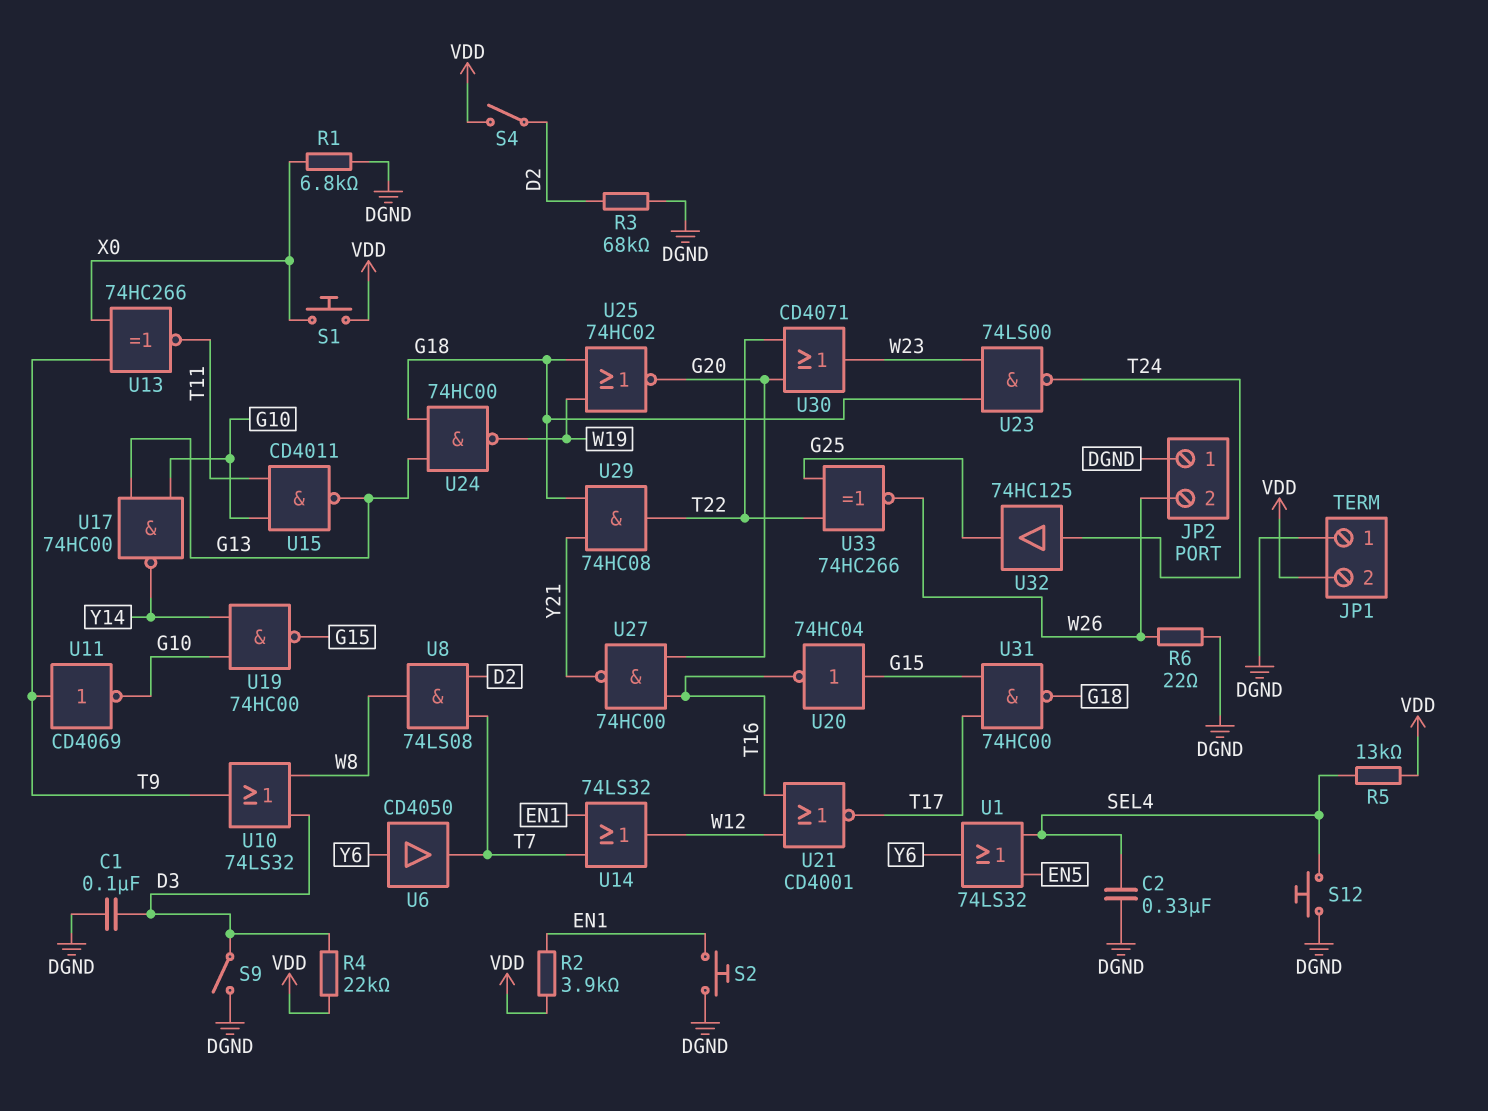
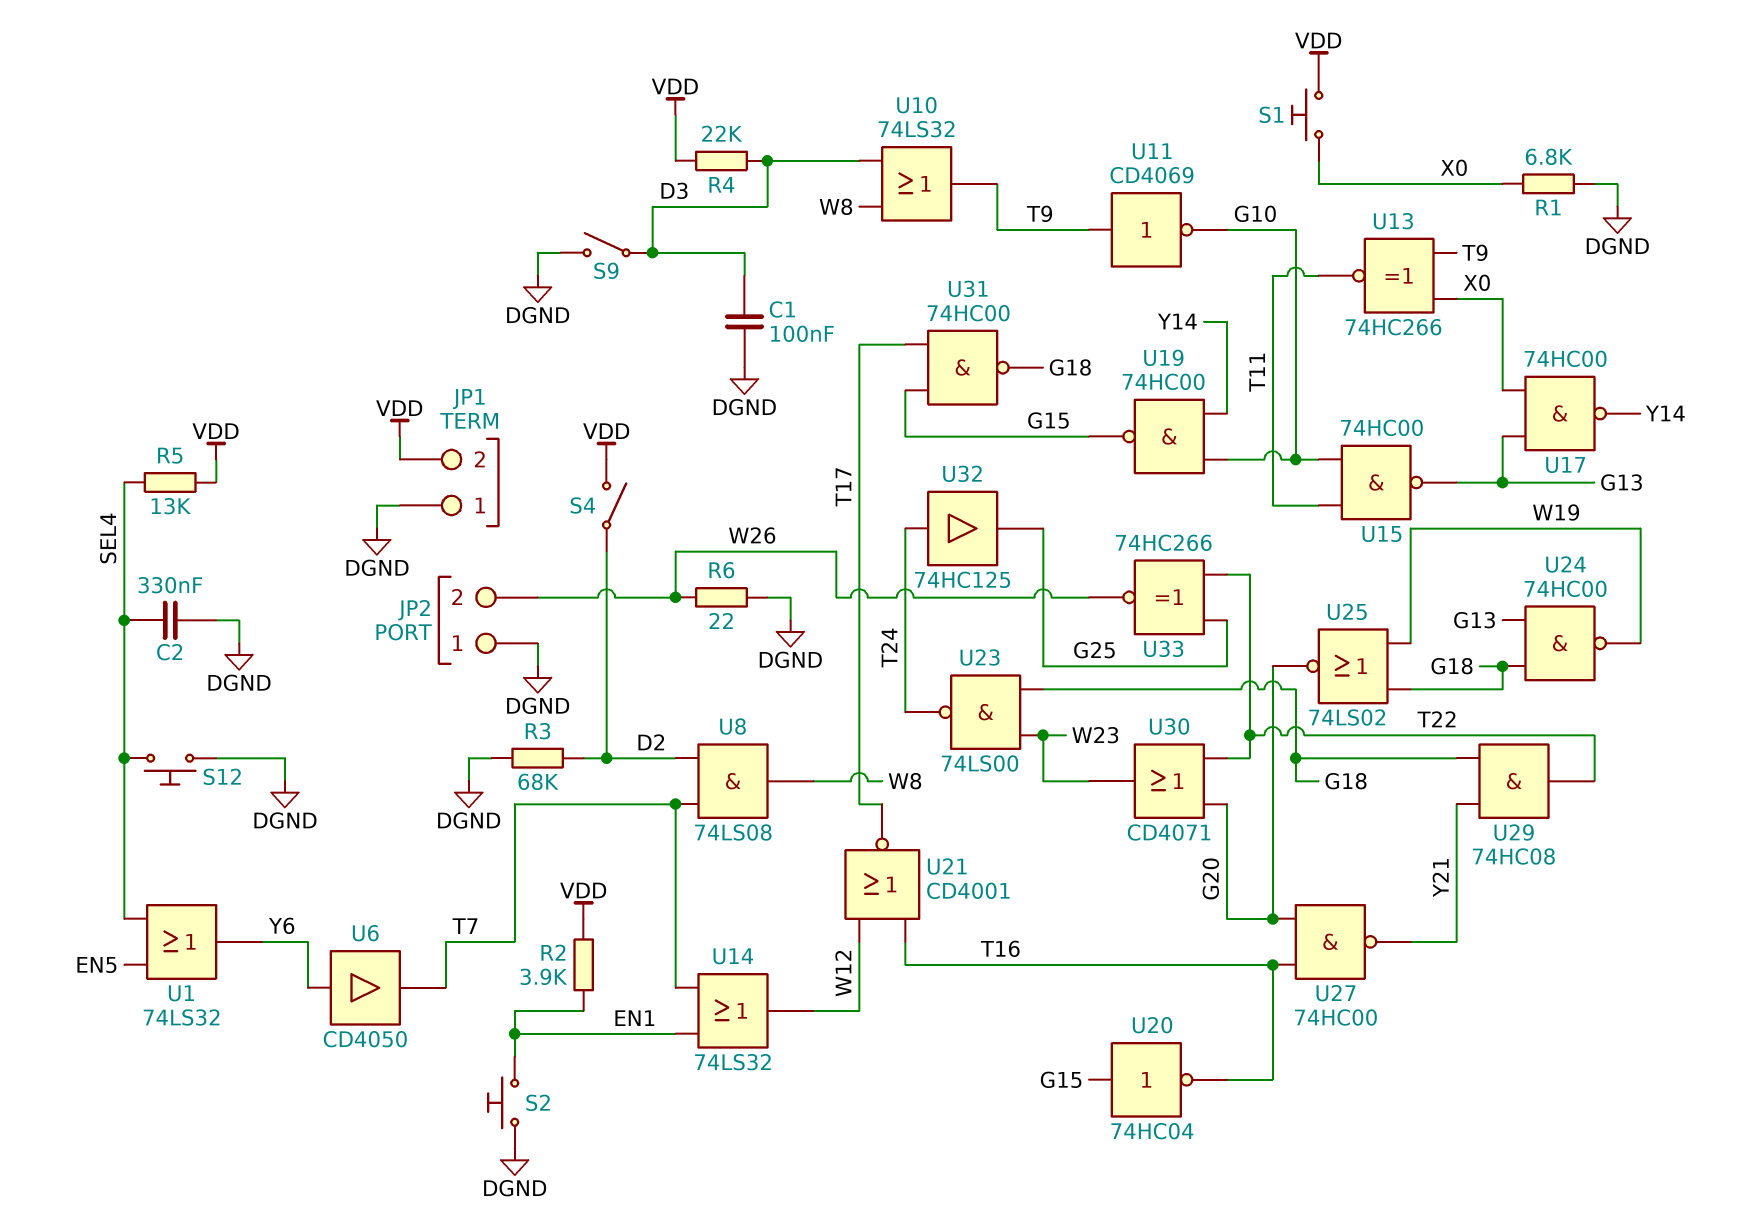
U15: NAND CD4011 (in G10, in T11, out G13) -> NAND 74HC00 (in G10, in T11, out G13)
U17: NAND 74HC00 (in G10, in G13, out Y14) -> NAND 74HC00 (in G13, in X0, out Y14)
U25: NOR 74HC02 (in G18, in W19, out G20) -> NOR 74LS02 (in G18, in W19, out G20)

